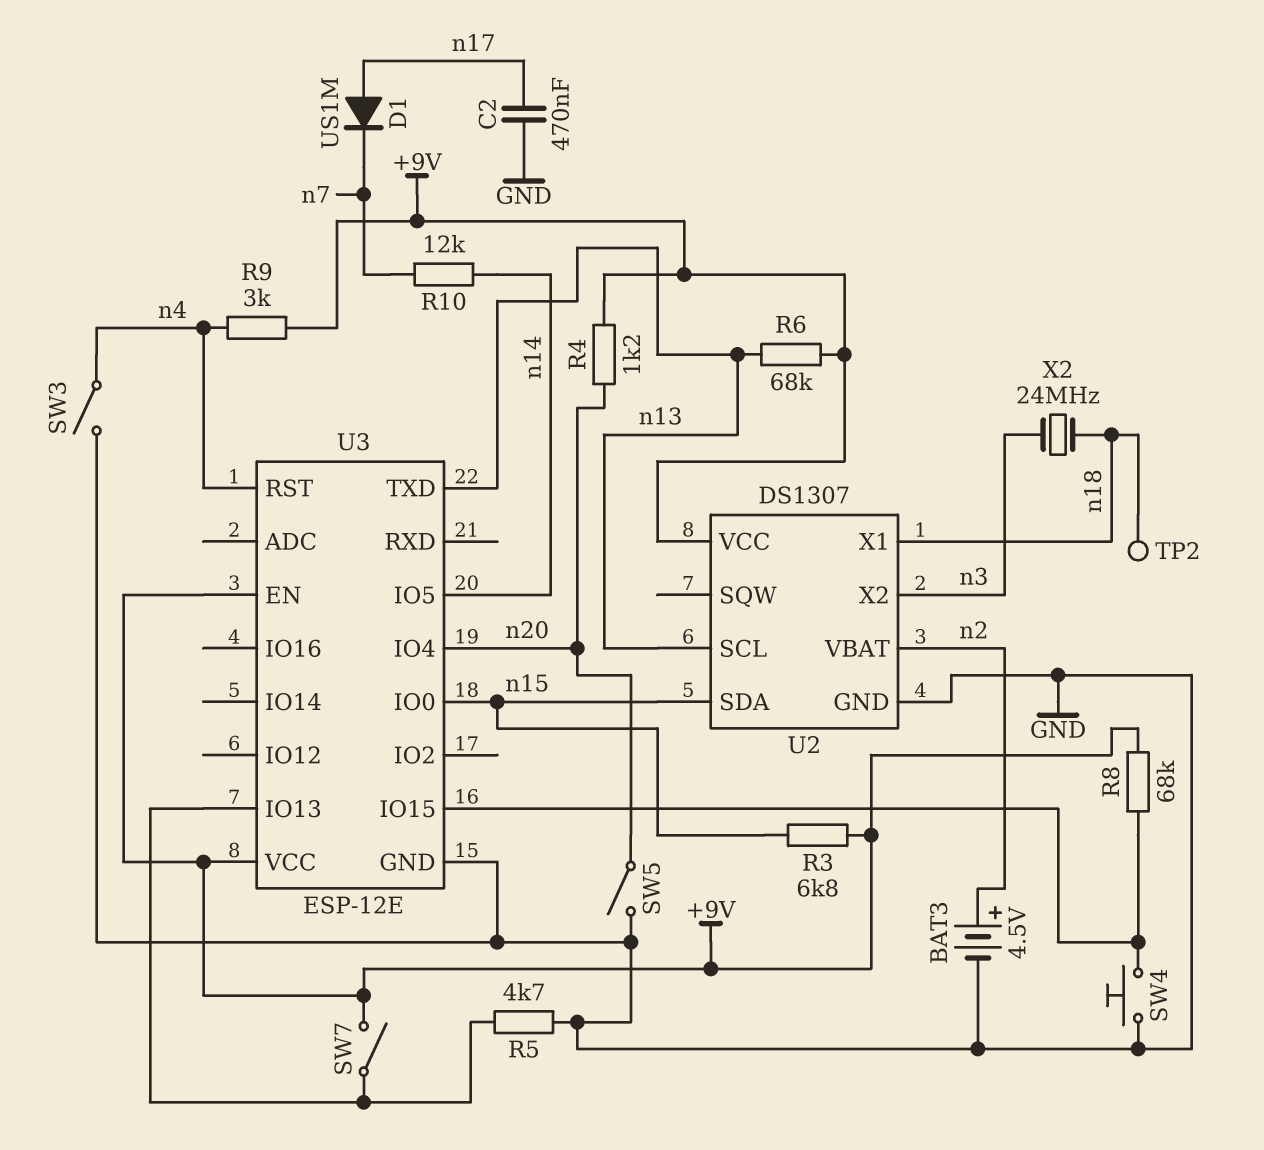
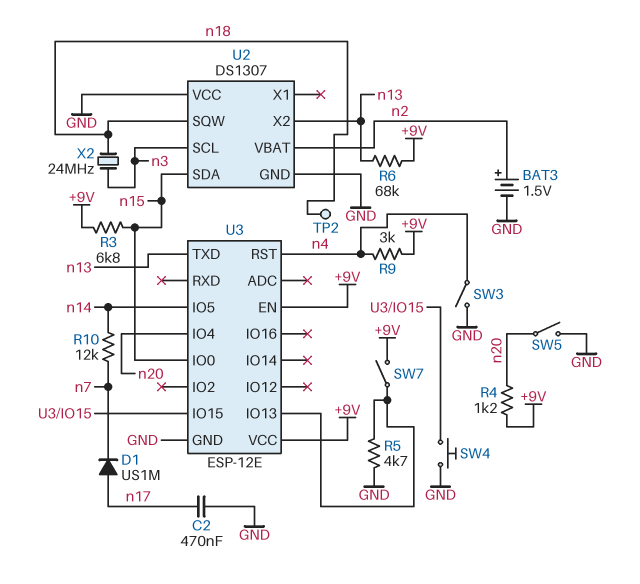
BAT3: 4.5V (plus n2, minus GND) -> 1.5V (plus n2, minus GND)
R8: 68k (+9V, U3/IO15) -> none
U2 pin SCL: n13 -> n3
U2 pin SQW: none -> n18
U2 pin VCC: +9V -> GND
U2 pin X1: n18 -> none
U2 pin X2: n3 -> n13

